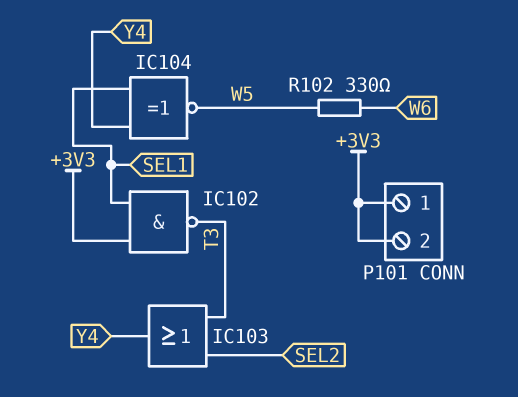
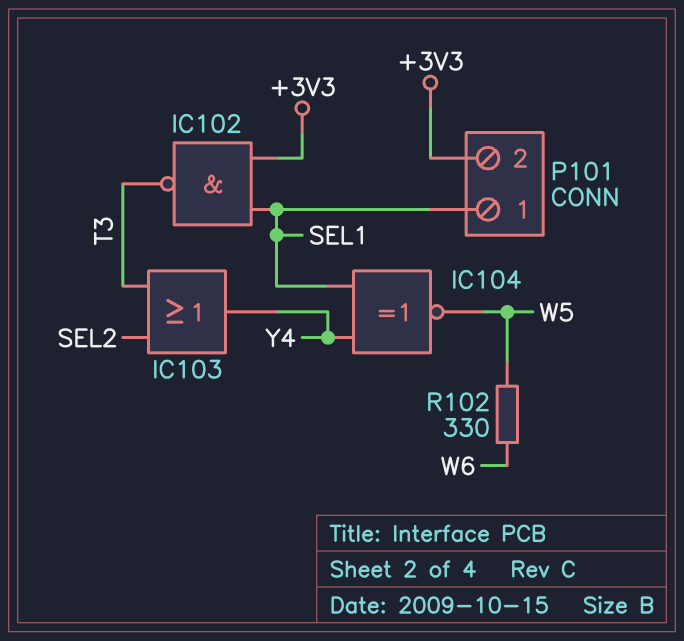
P101 pin 1: +3V3 -> SEL1

